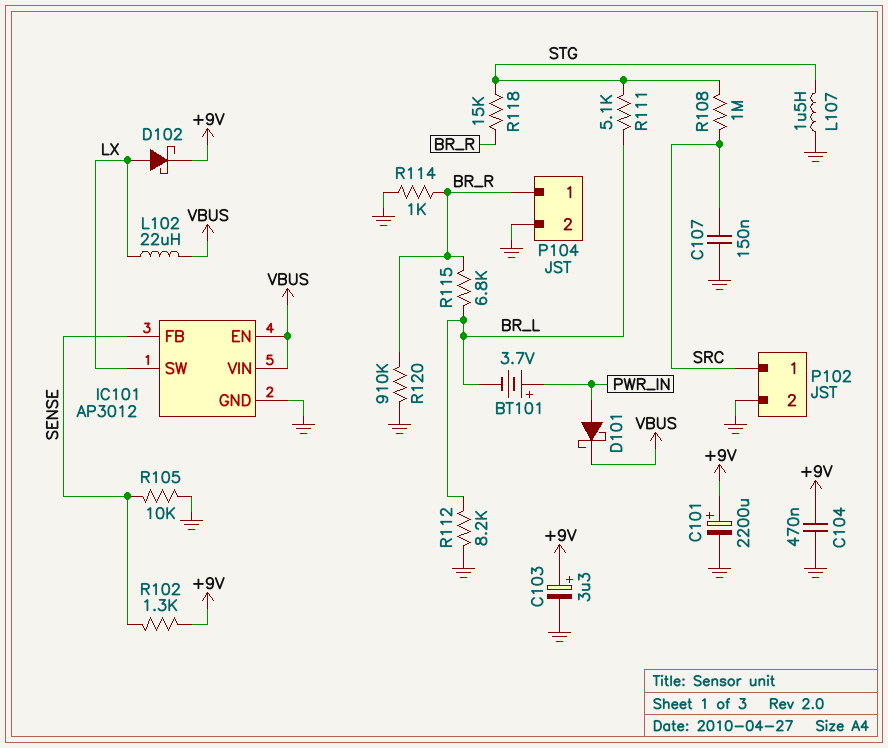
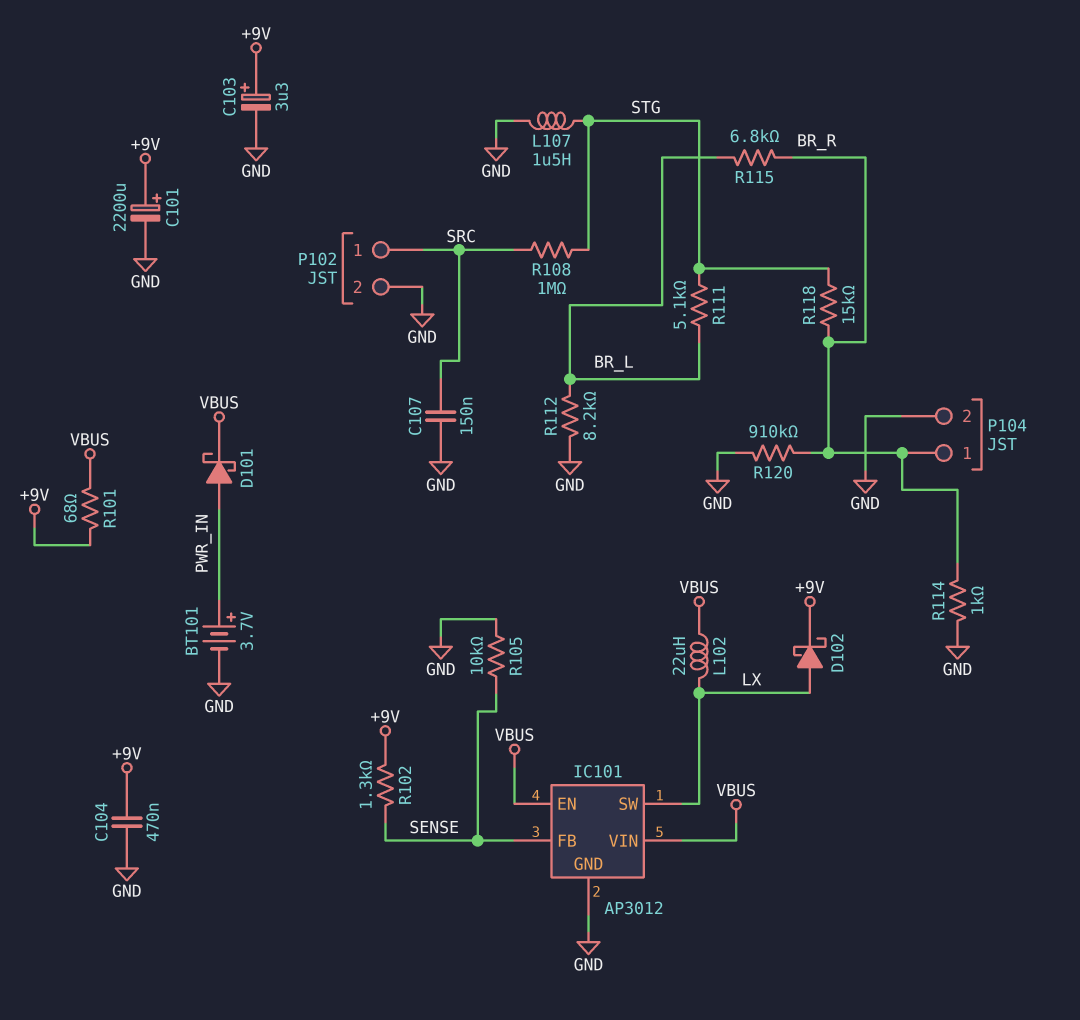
BT101: 3.7V (plus PWR_IN, minus BR_L) -> 3.7V (plus PWR_IN, minus GND)
R101: none -> 68 (+9V, VBUS)

